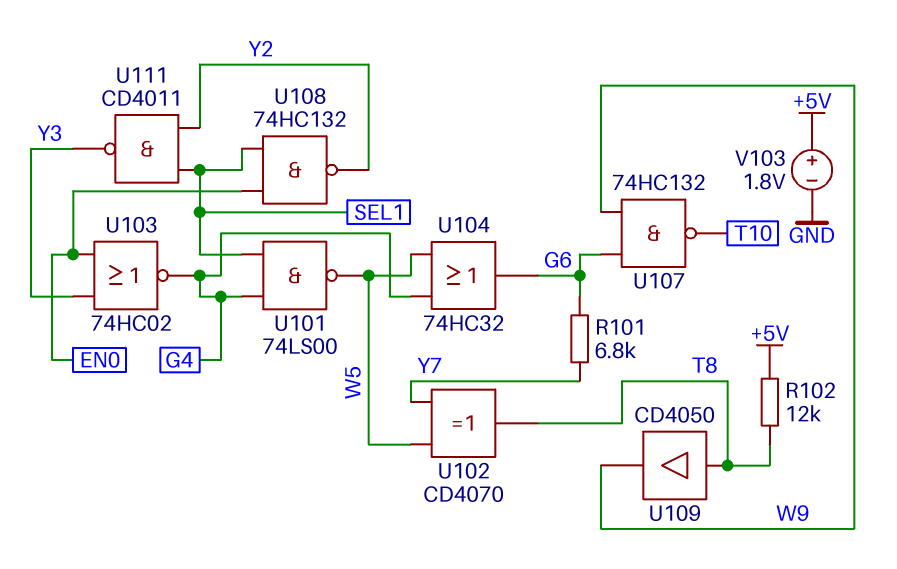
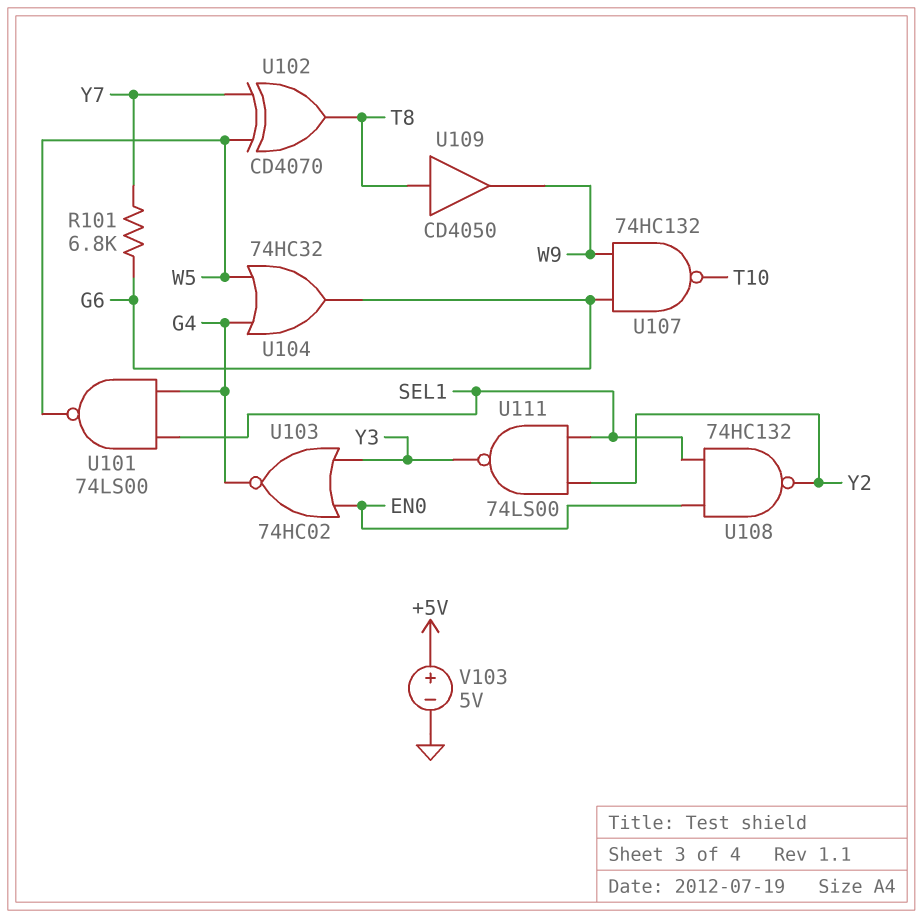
R102: 12k (+5V, T8) -> none
U111: NAND CD4011 (in SEL1, in Y2, out Y3) -> NAND 74LS00 (in SEL1, in Y2, out Y3)
V103: 1.8V (plus +5V, minus GND) -> 5V (plus +5V, minus GND)

